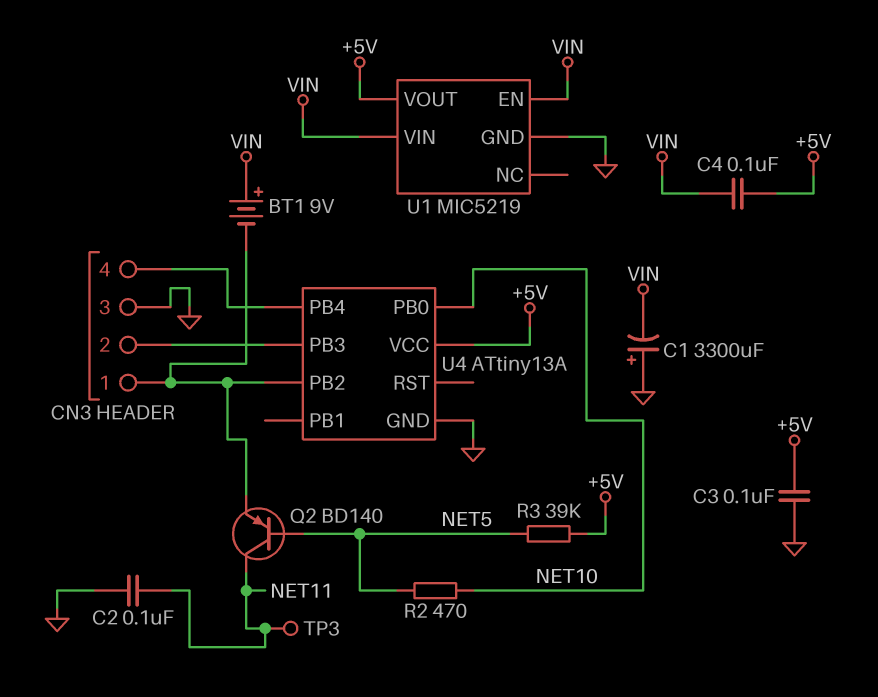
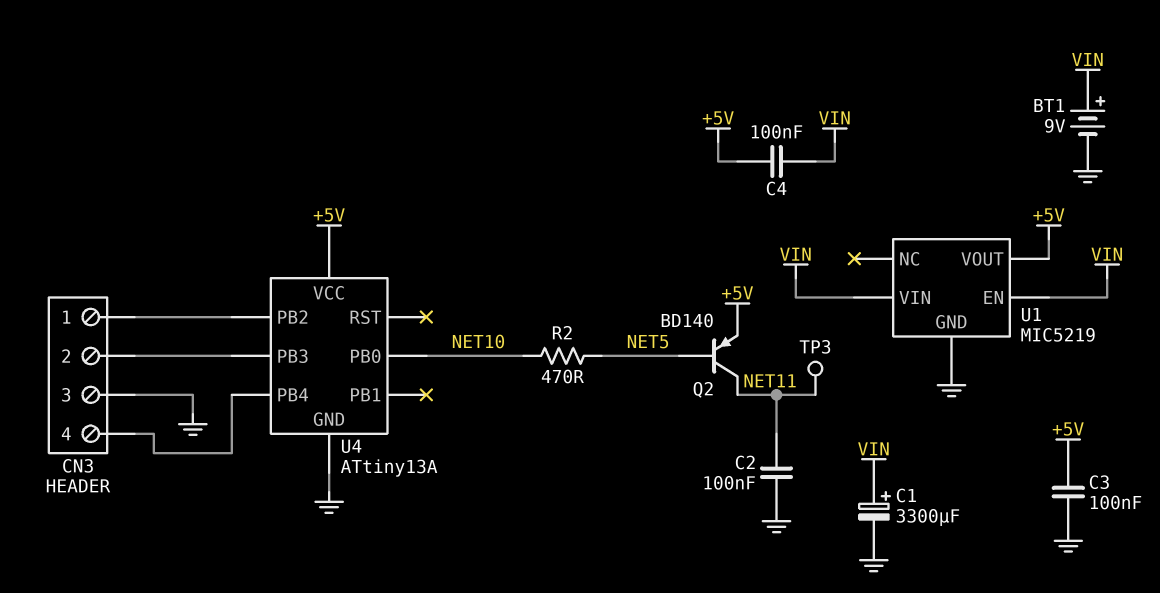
BT1: 9V (plus VIN, minus CN3/1) -> 9V (plus VIN, minus GND)
C1: 3300uF (plus GND, minus VIN) -> 3300uF (plus VIN, minus GND)
Q2: PNP BD140 (B NET5, C NET11, E CN3/1) -> PNP BD140 (B NET5, C NET11, E +5V)
R3: 39k (+5V, NET5) -> none

